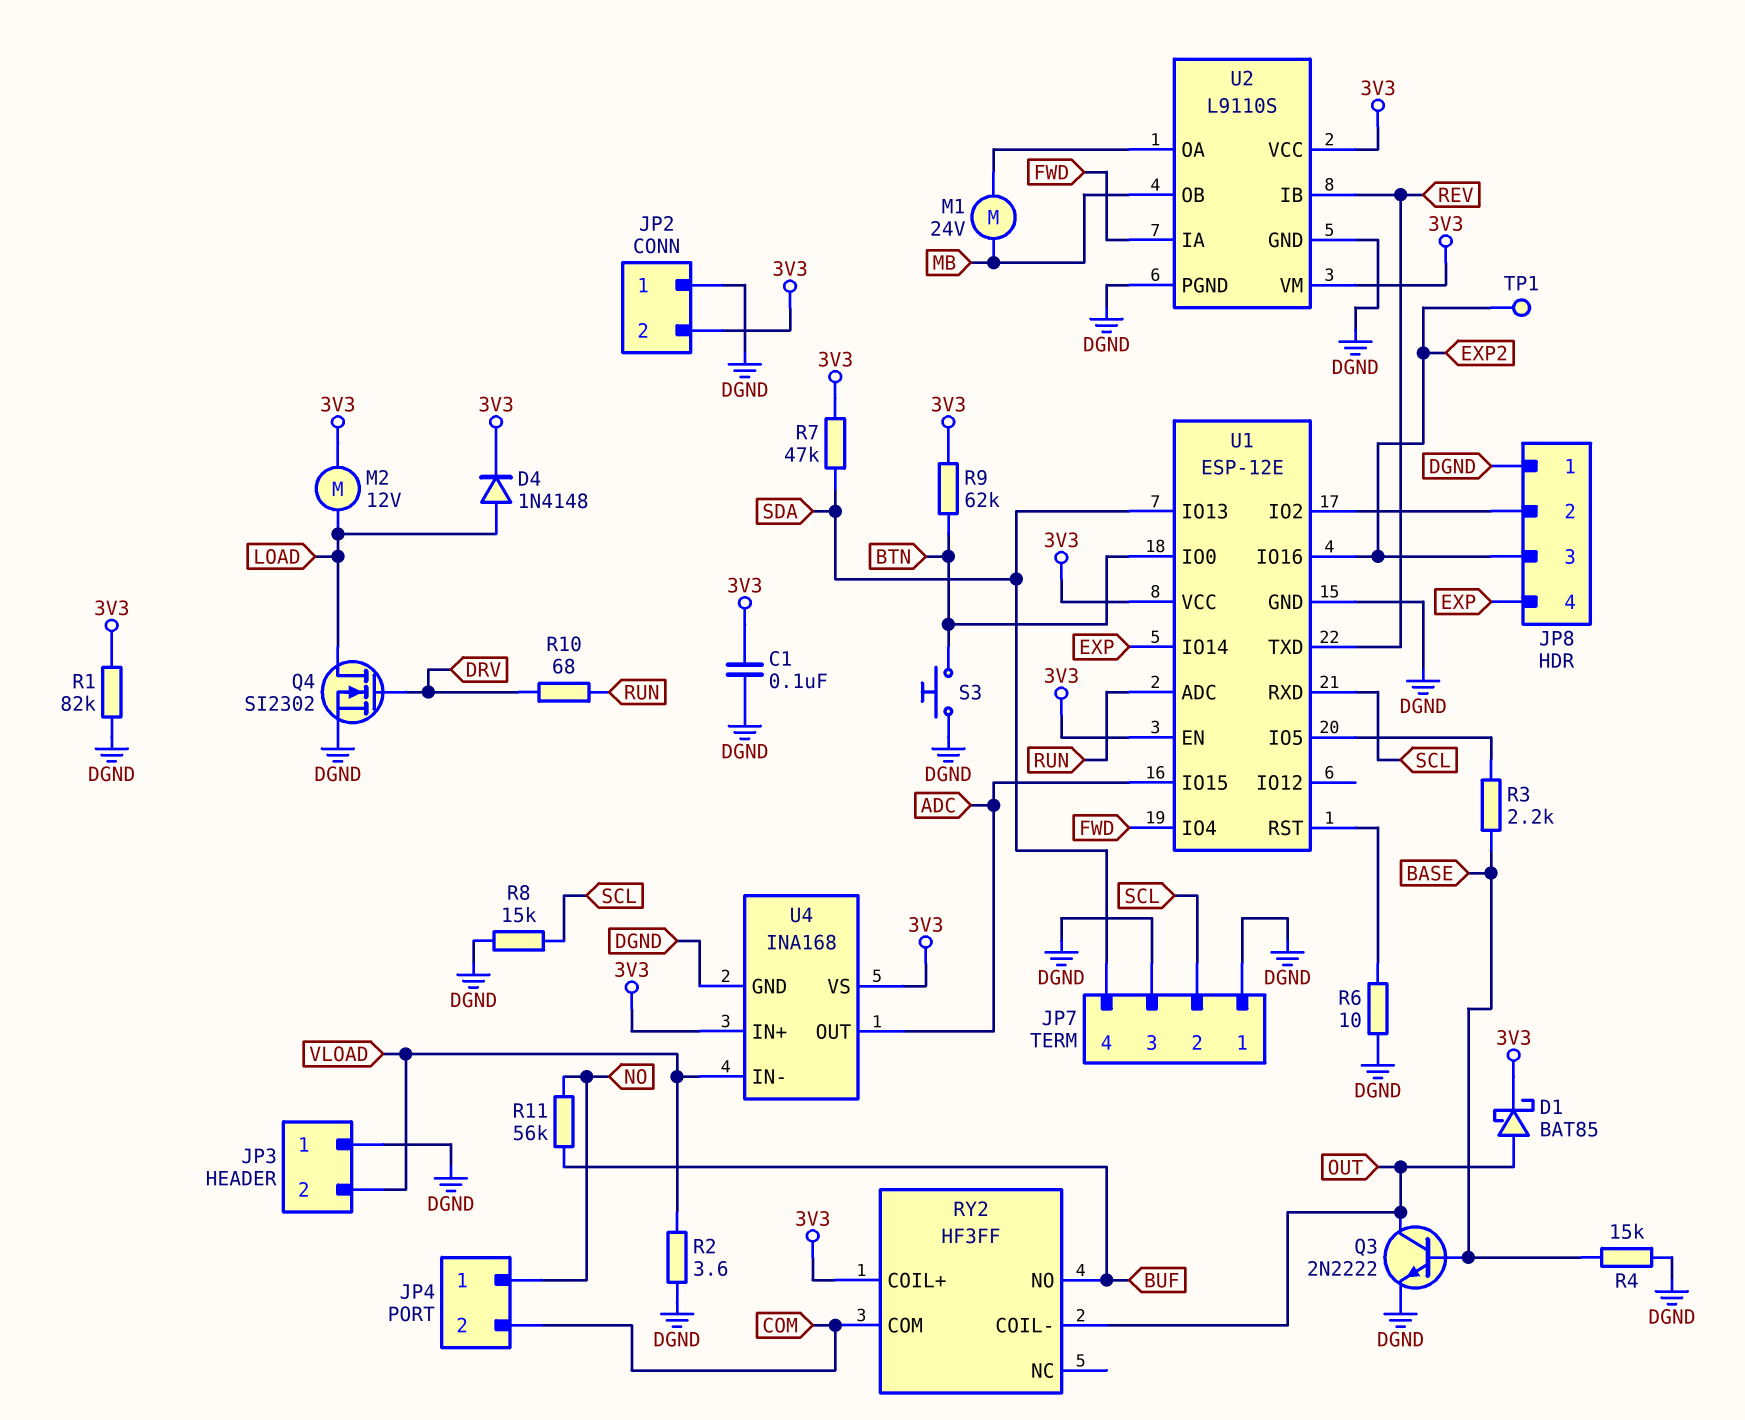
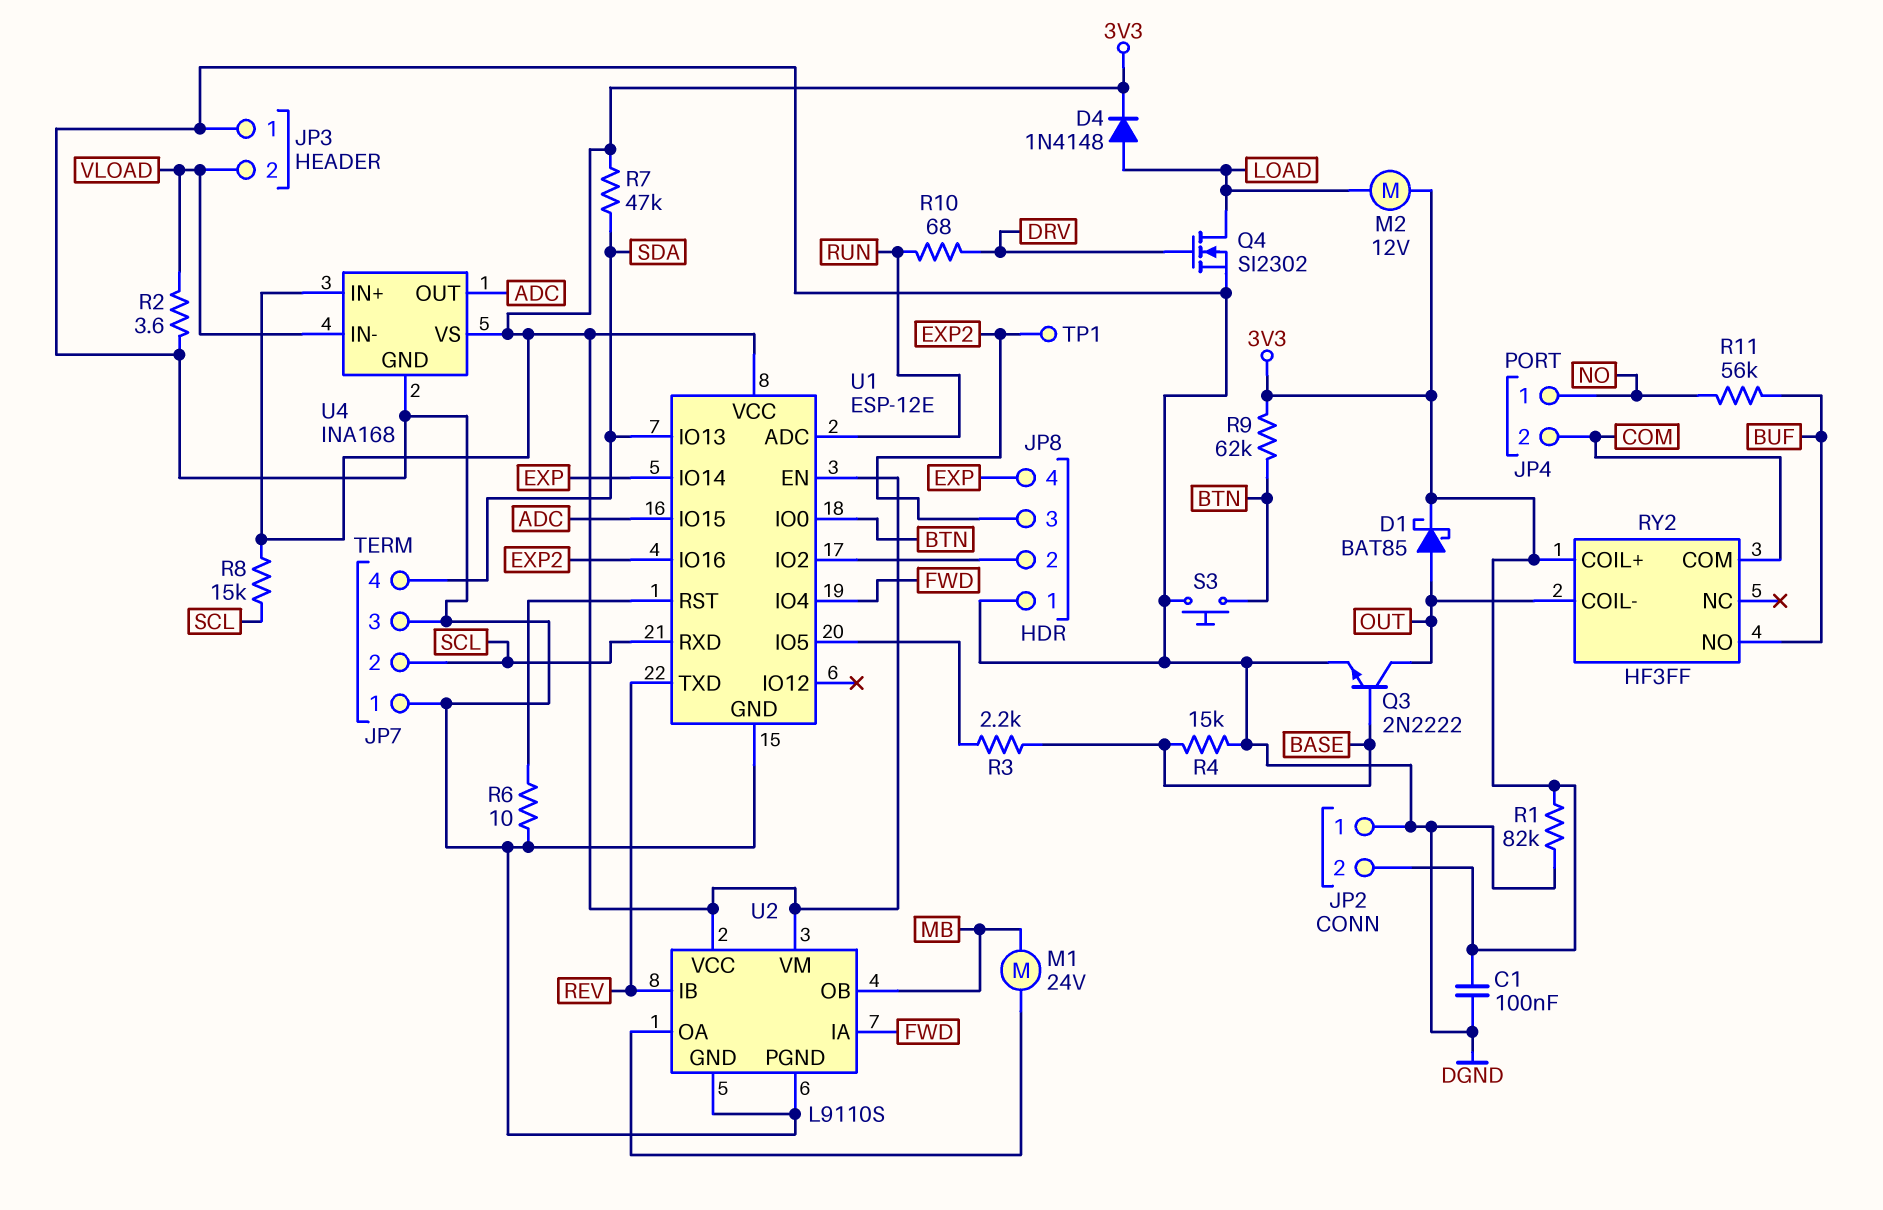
R8: 15k (DGND, SCL) -> 15k (3V3, SCL)

